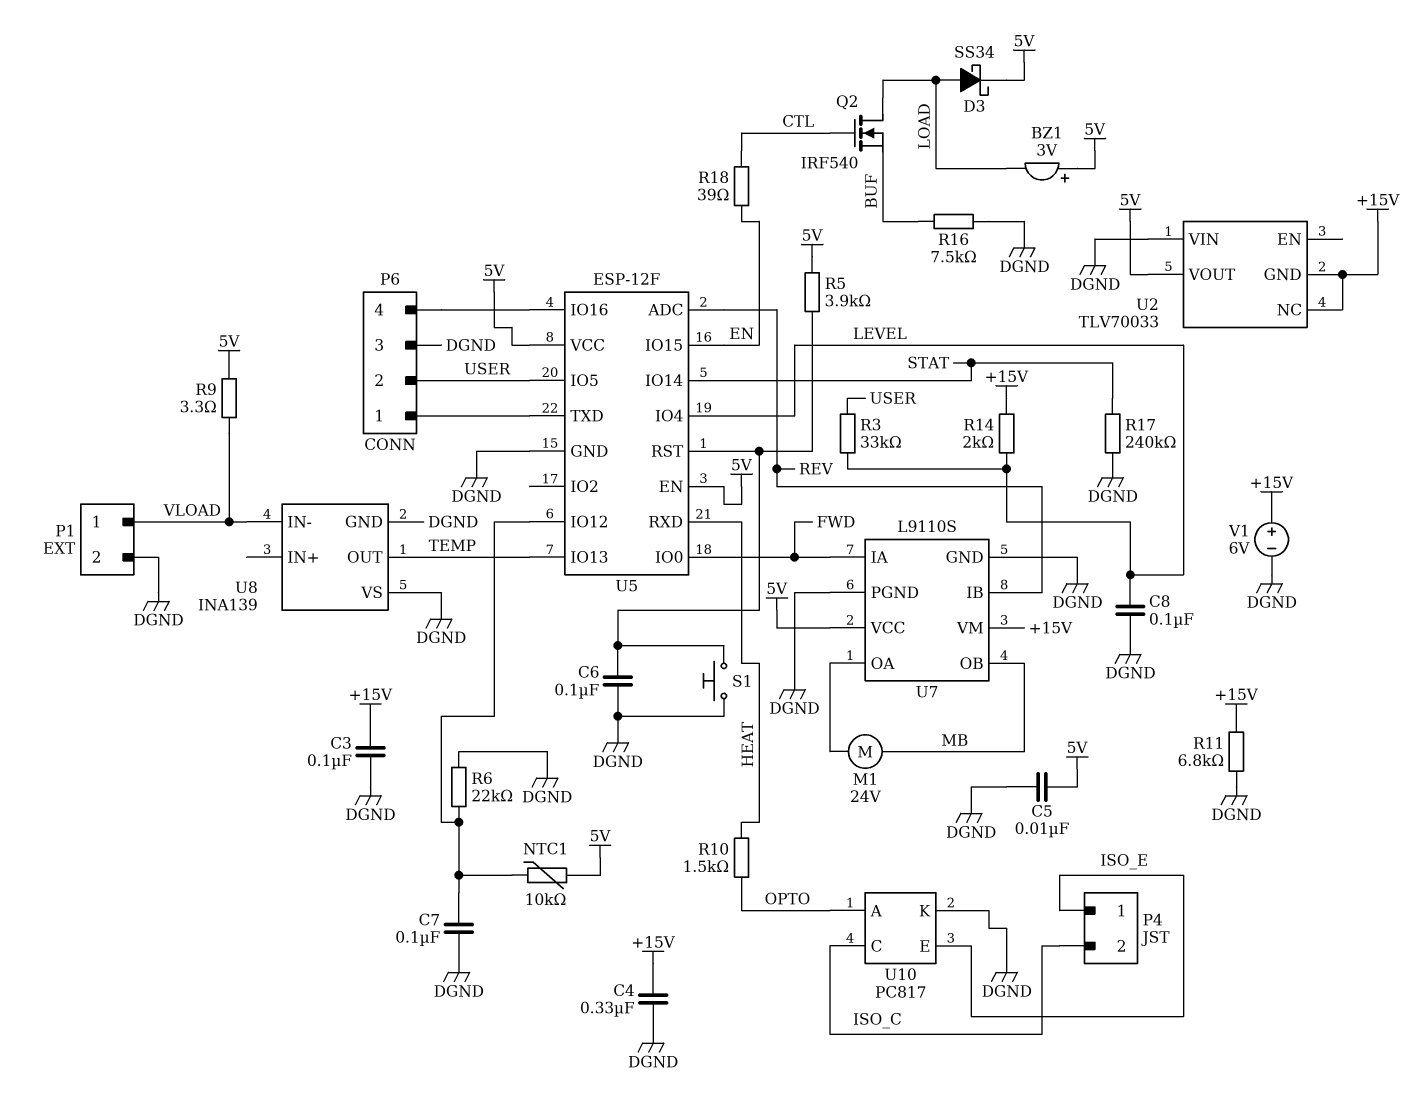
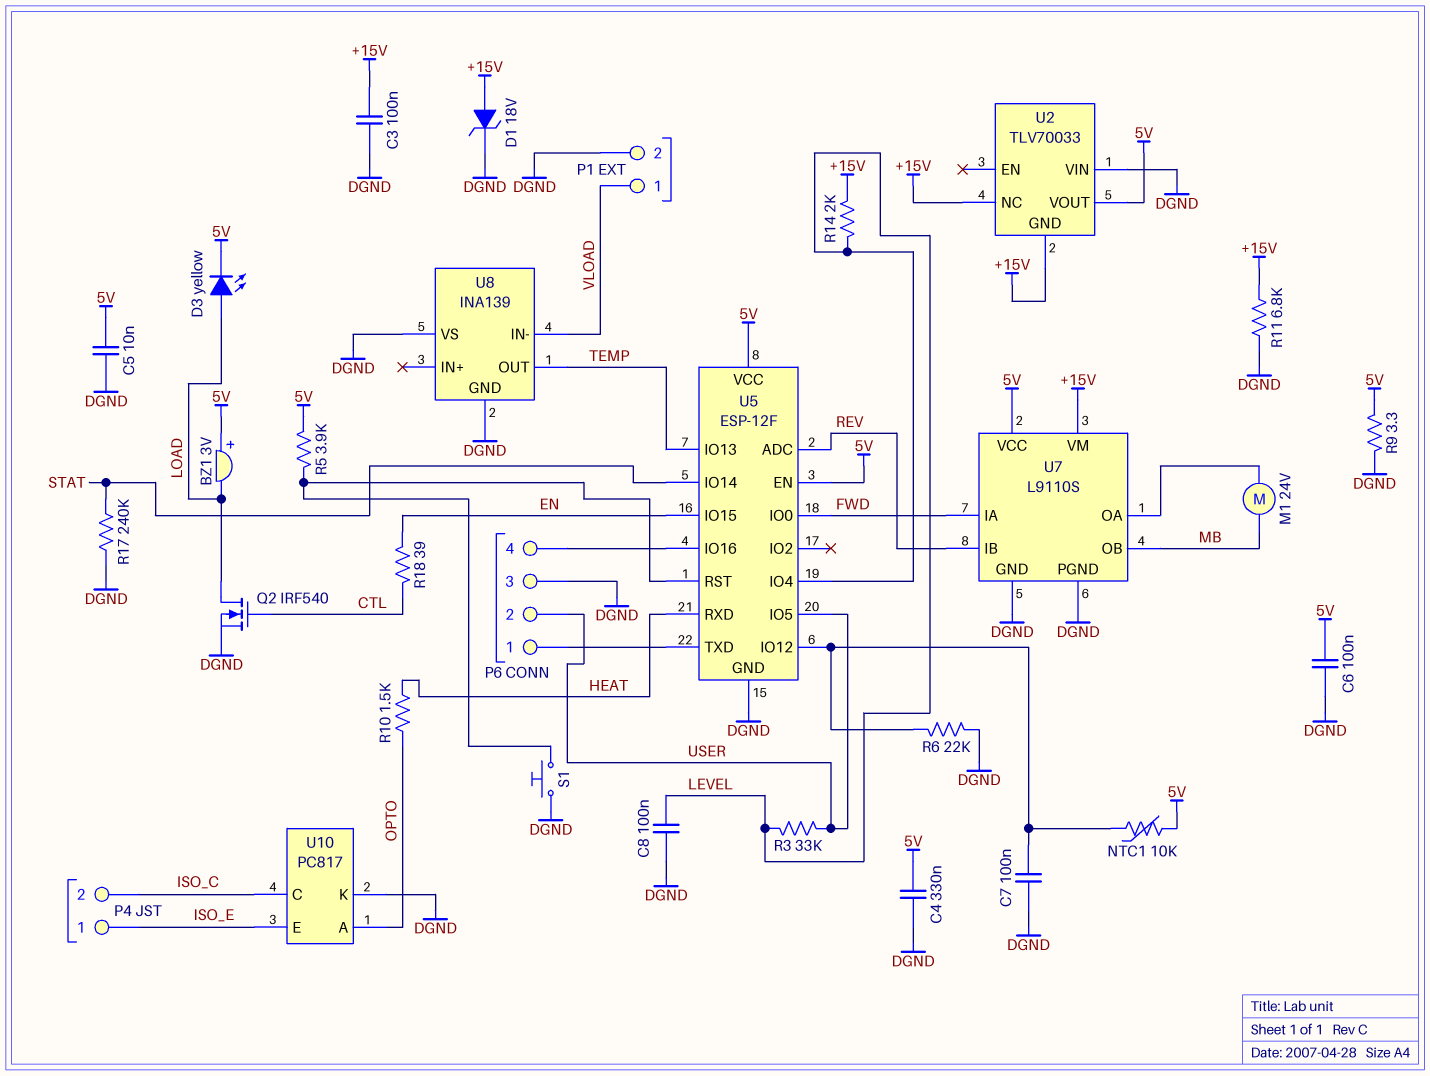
C4: 330nF (+15V, DGND) -> 330nF (5V, DGND)
C6: 100nF (DGND, U5/RST) -> 100nF (5V, DGND)
D1: none -> zener 18V (A +15V, K DGND)
D3: schottky SS34 (A LOAD, K 5V) -> LED yellow (A LOAD, K 5V)
Q2: NMOS IRF540 (G CTL, D LOAD, S BUF) -> NMOS IRF540 (G CTL, D LOAD, S DGND)
R9: 3.3 (5V, VLOAD) -> 3.3 (5V, DGND)
R16: 7.5k (BUF, DGND) -> none
V1: 6V (plus +15V, minus DGND) -> none

